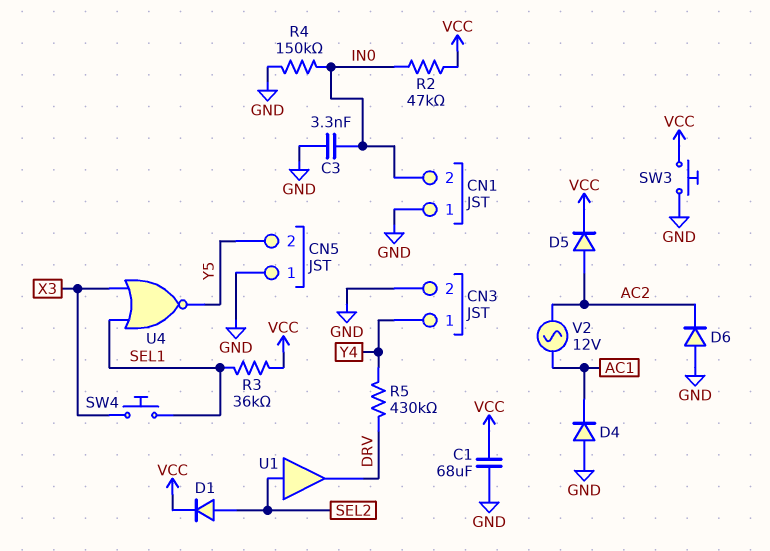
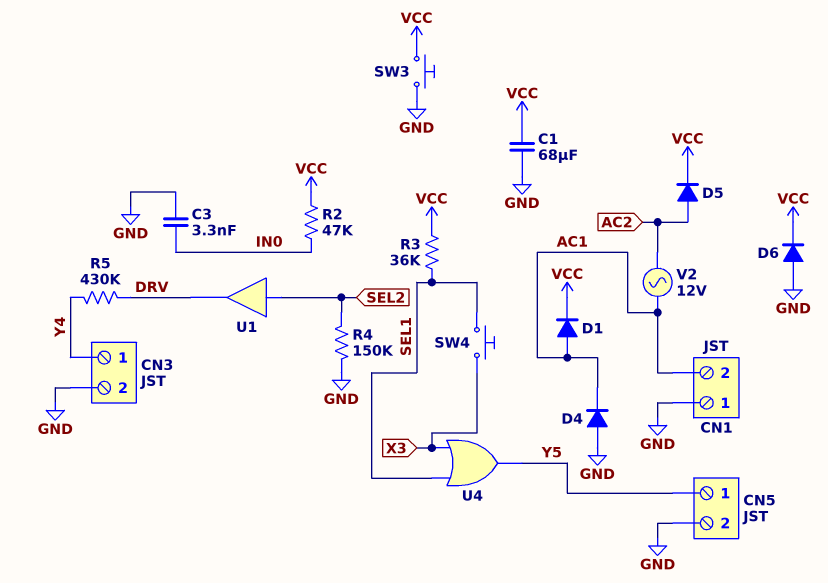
CN1 pin 2: IN0 -> AC1
CN5 pin 1: GND -> Y5
CN5 pin 2: Y5 -> GND
D1: diode (A SEL2, K VCC) -> diode (A AC1, K VCC)
D6: diode (A GND, K AC2) -> diode (A GND, K VCC)
R4: 150k (GND, IN0) -> 150k (GND, SEL2)
U4: NOR (in SEL1, in X3, out Y5) -> OR (in SEL1, in X3, out Y5)

